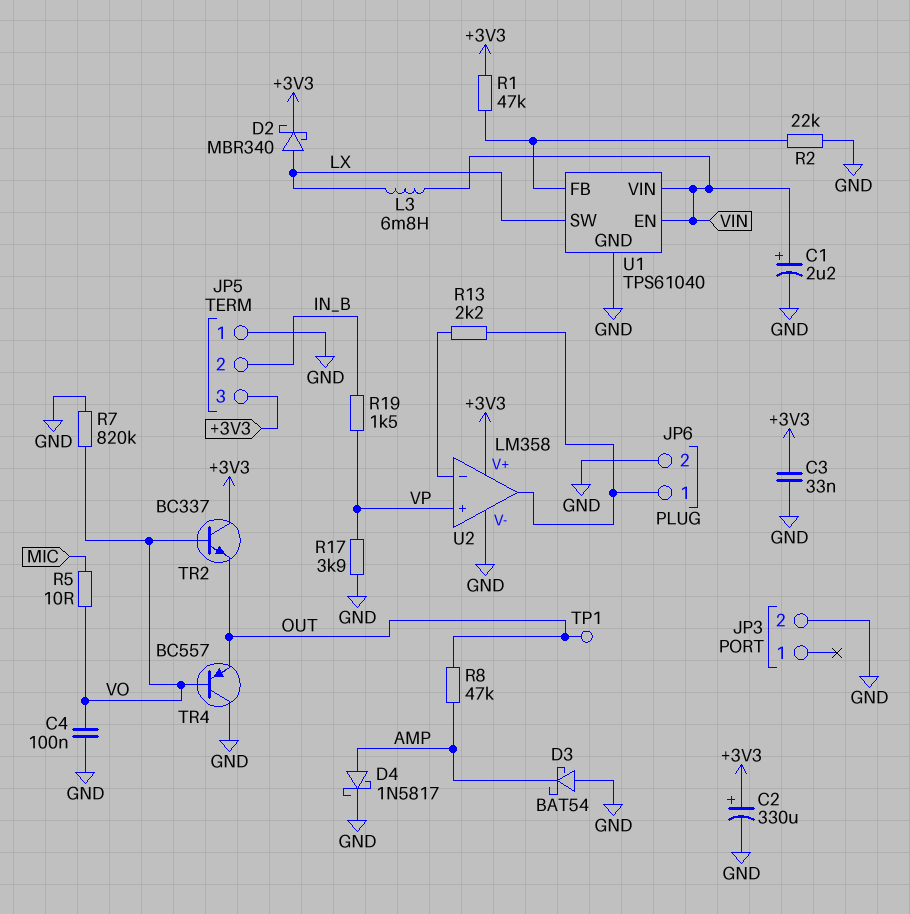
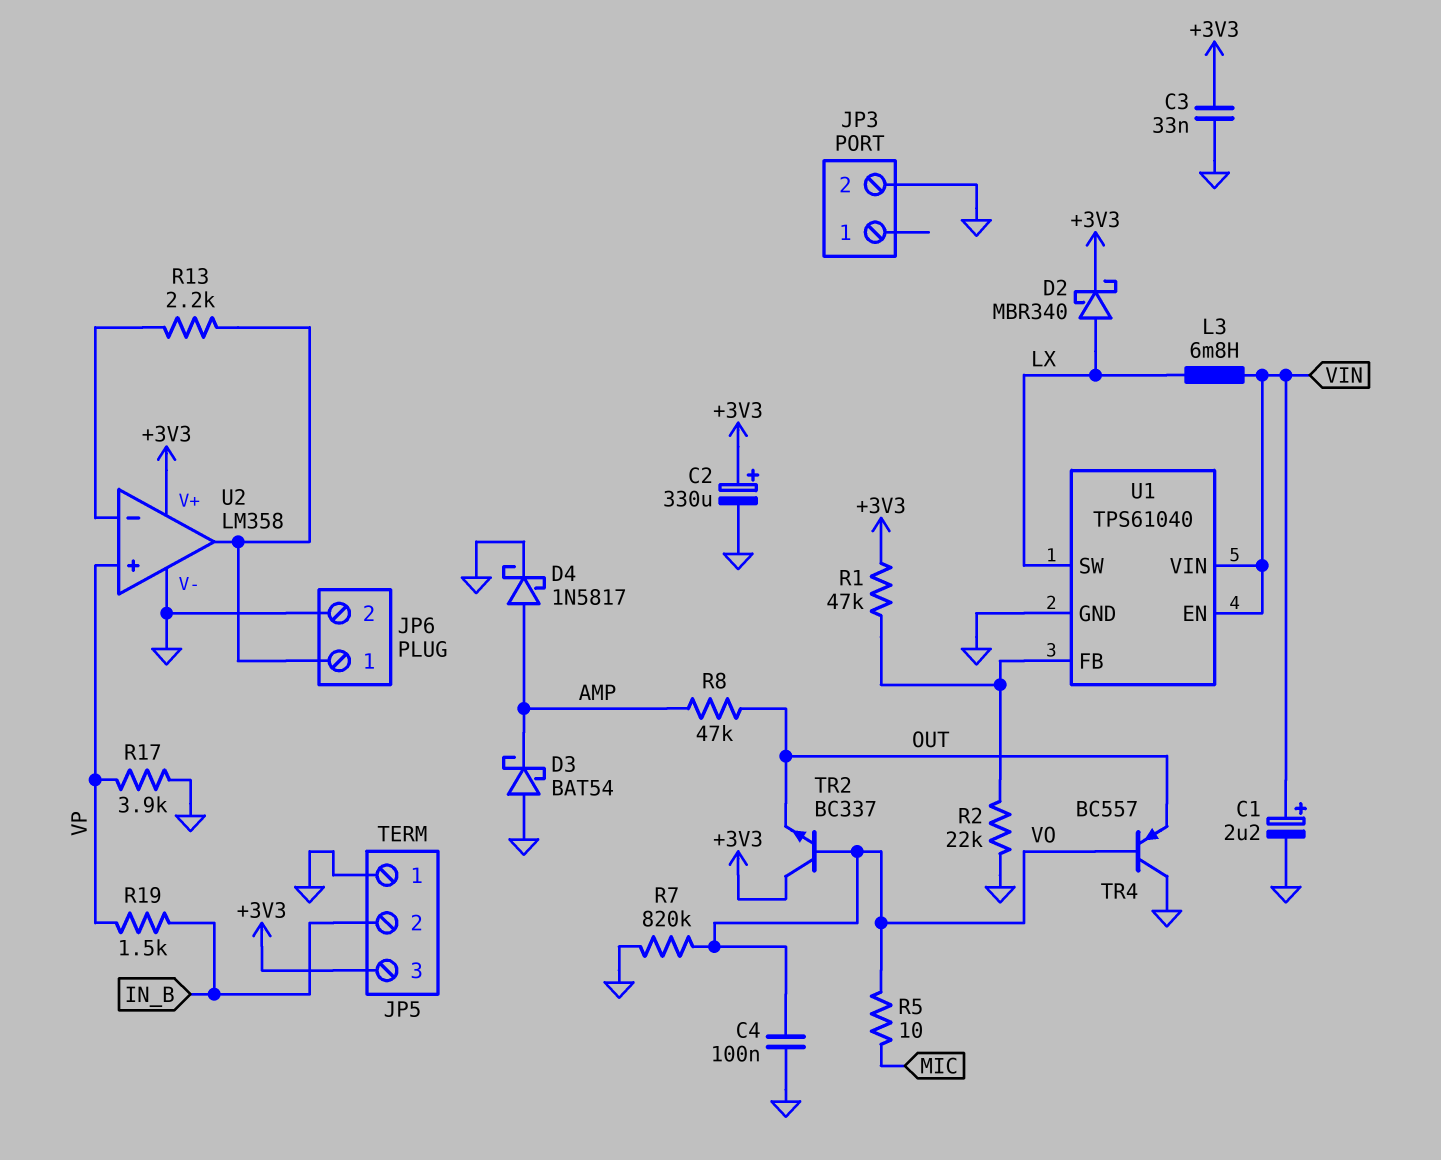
TP1: test point (OUT) -> none

